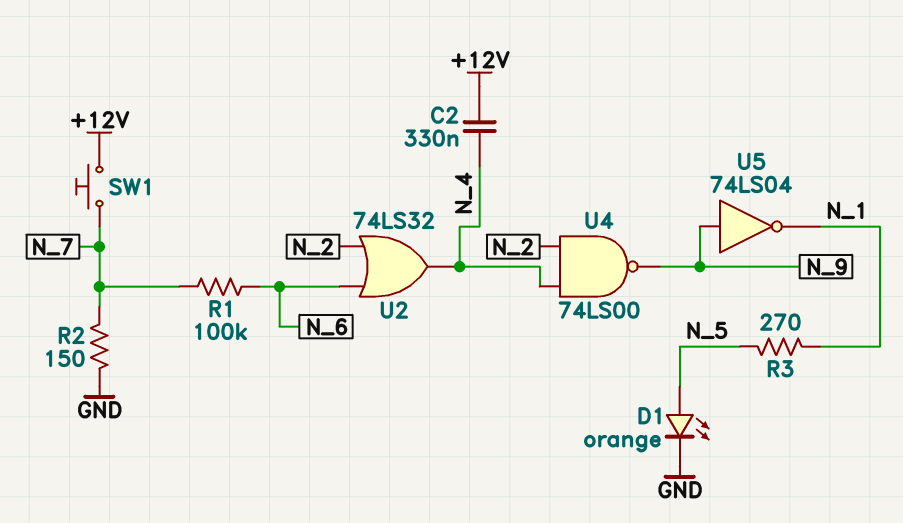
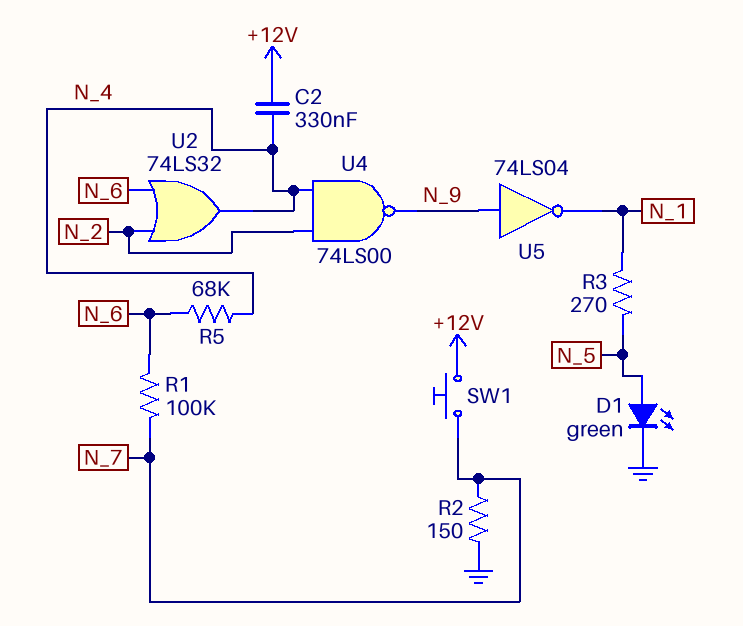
D1: LED orange (A N_5, K GND) -> LED green (A N_5, K GND)
R5: none -> 68k (N_4, N_6)

